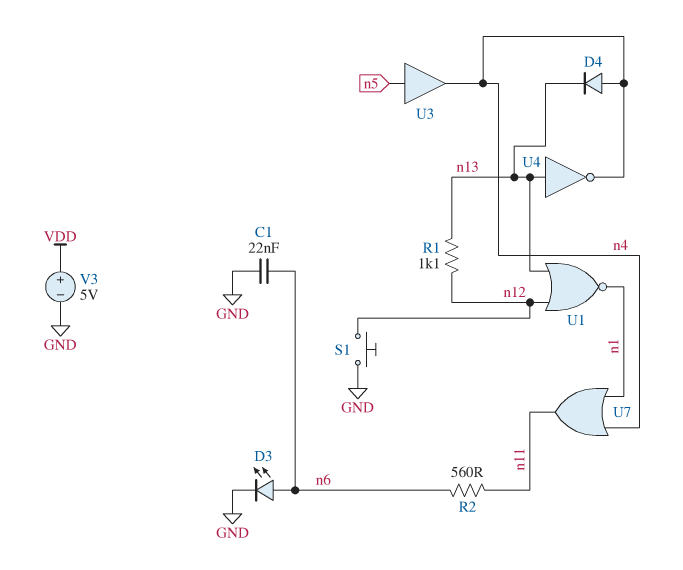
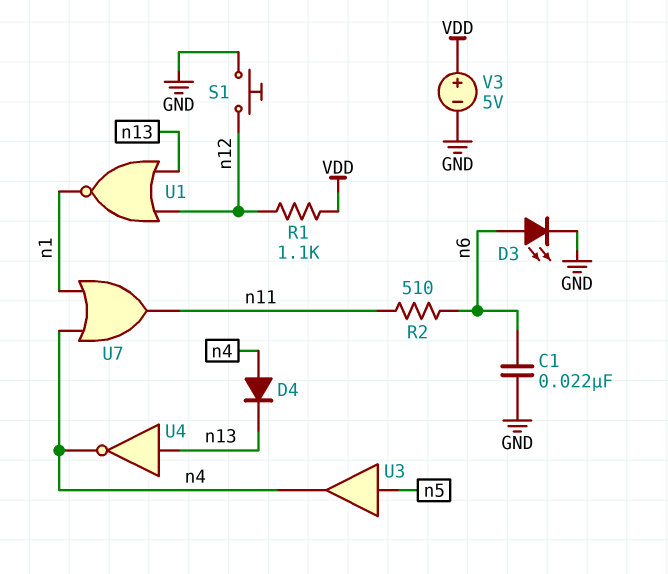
R1: 1.1k (n12, n13) -> 1.1k (VDD, n12)
R2: 560 (n6, n11) -> 510 (n6, n11)

